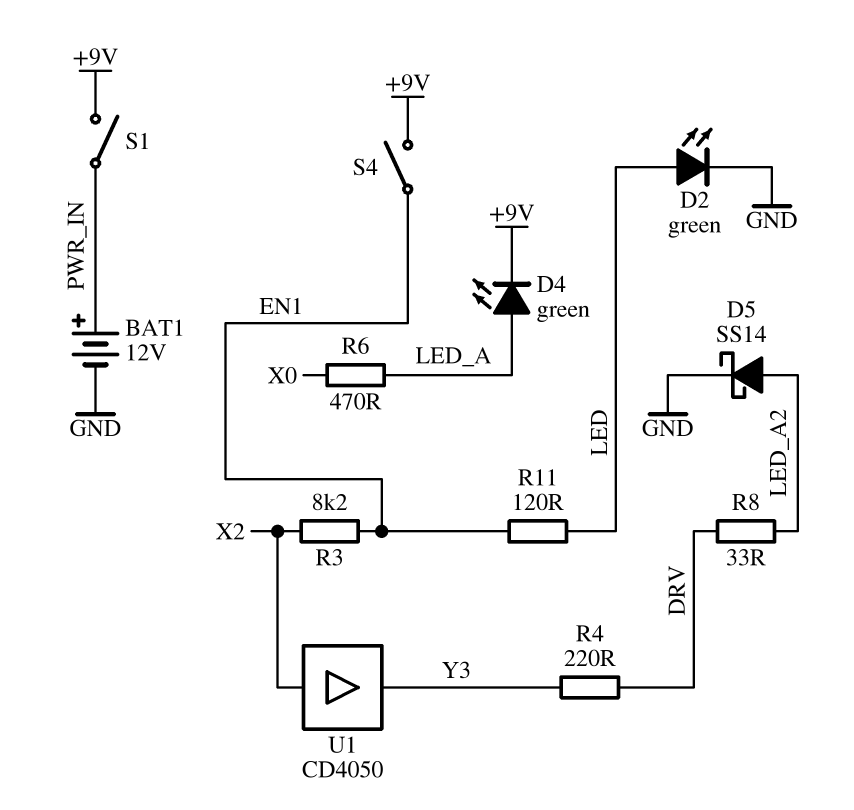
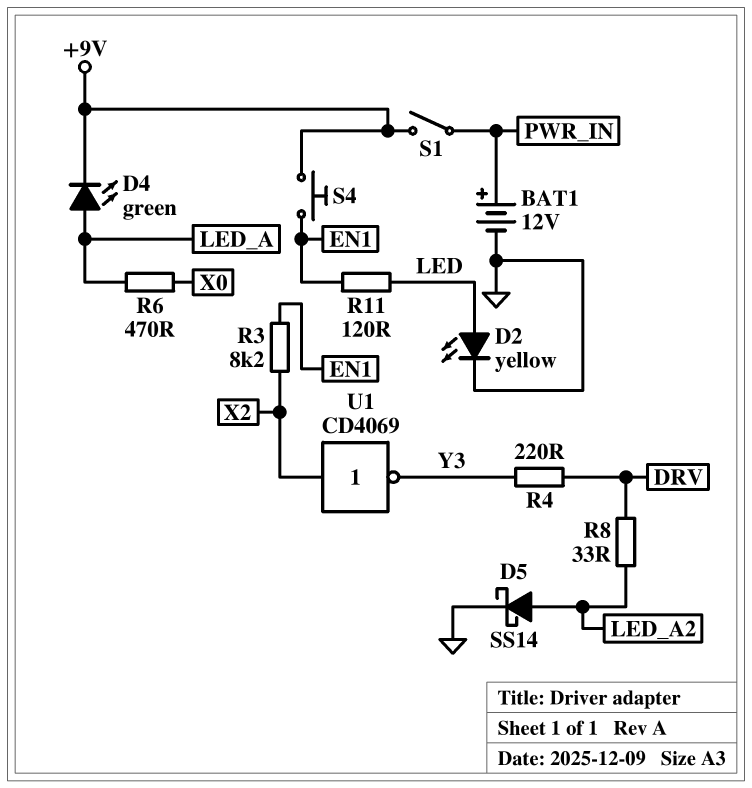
D2: LED green (A LED, K GND) -> LED yellow (A LED, K GND)
S4: switch (+9V, EN1) -> button (+9V, EN1)
U1: buffer CD4050 (in X2, out Y3) -> NOT CD4069 (in X2, out Y3)

